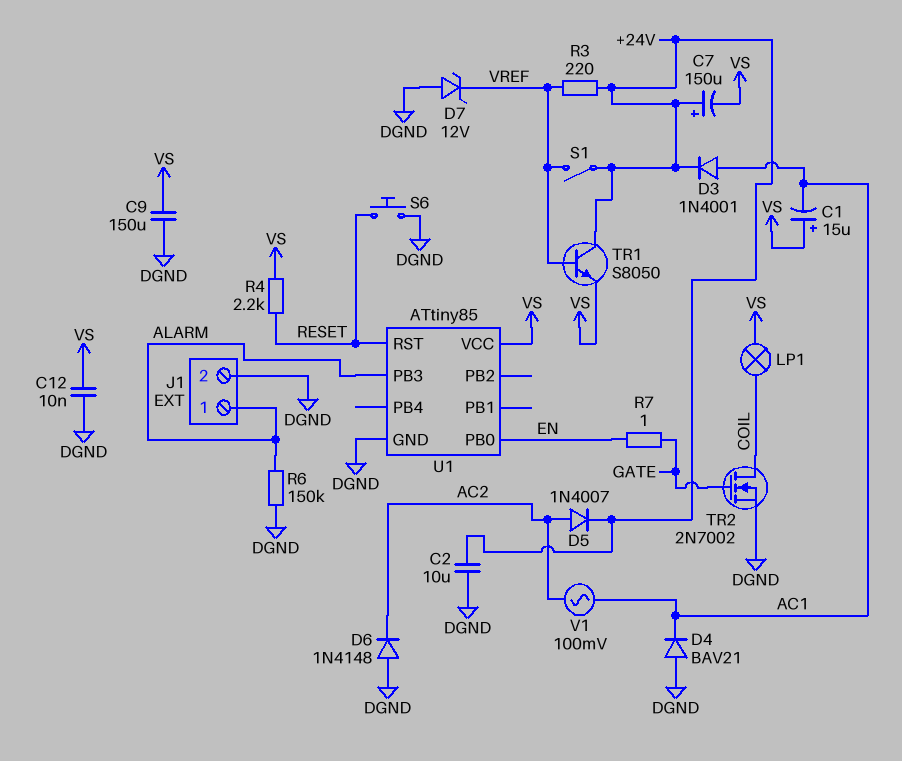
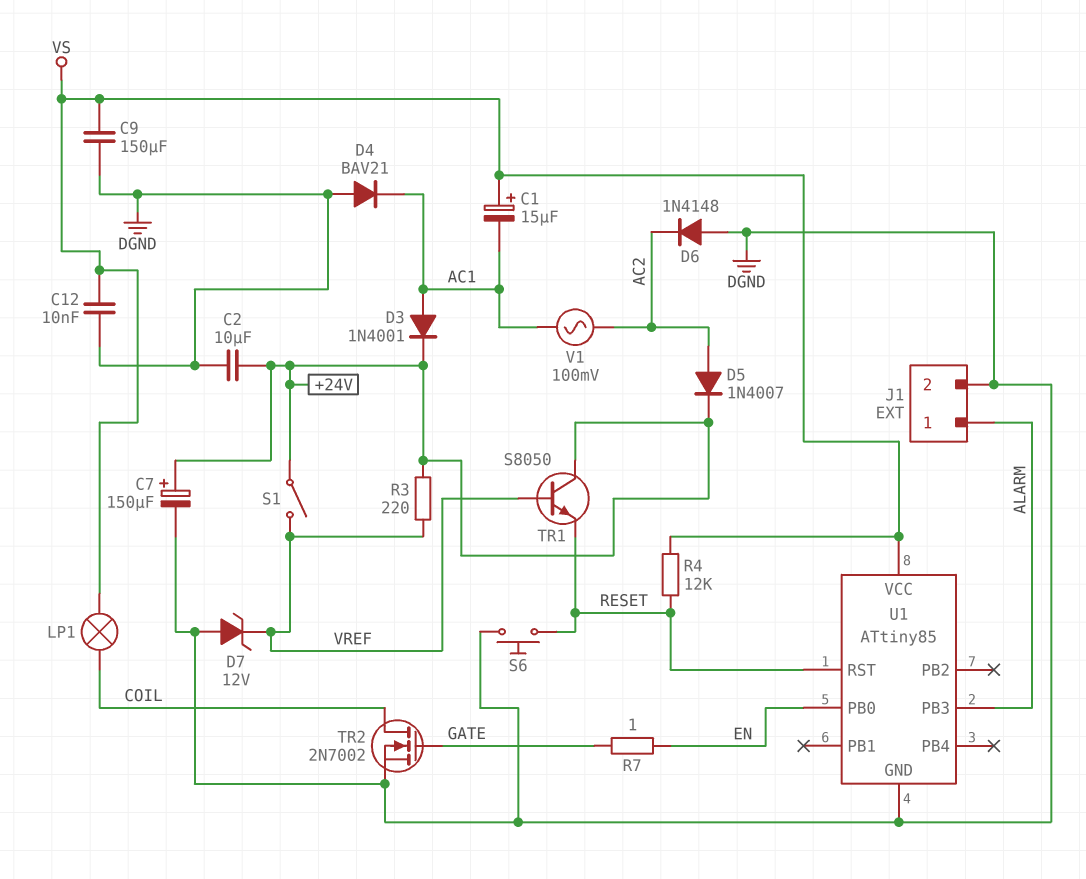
C7: 150uF (plus +24V, minus VS) -> 150uF (plus +24V, minus DGND)
R4: 2.2k (RESET, VS) -> 12k (RESET, VS)
R6: 150k (ALARM, DGND) -> none
TR1: NPN S8050 (B VREF, C +24V, E VS) -> NPN S8050 (B VREF, C +24V, E RESET)

